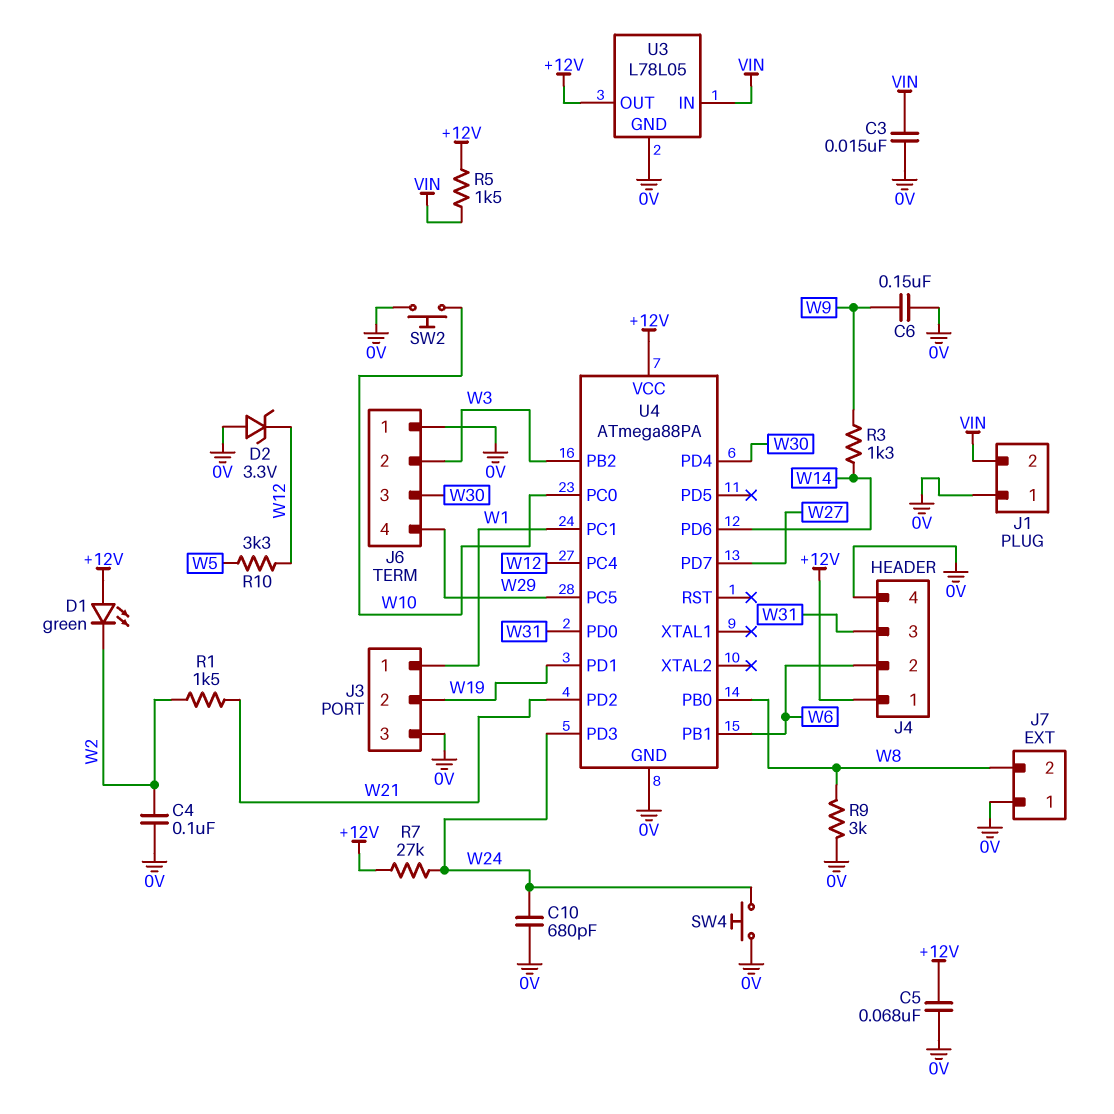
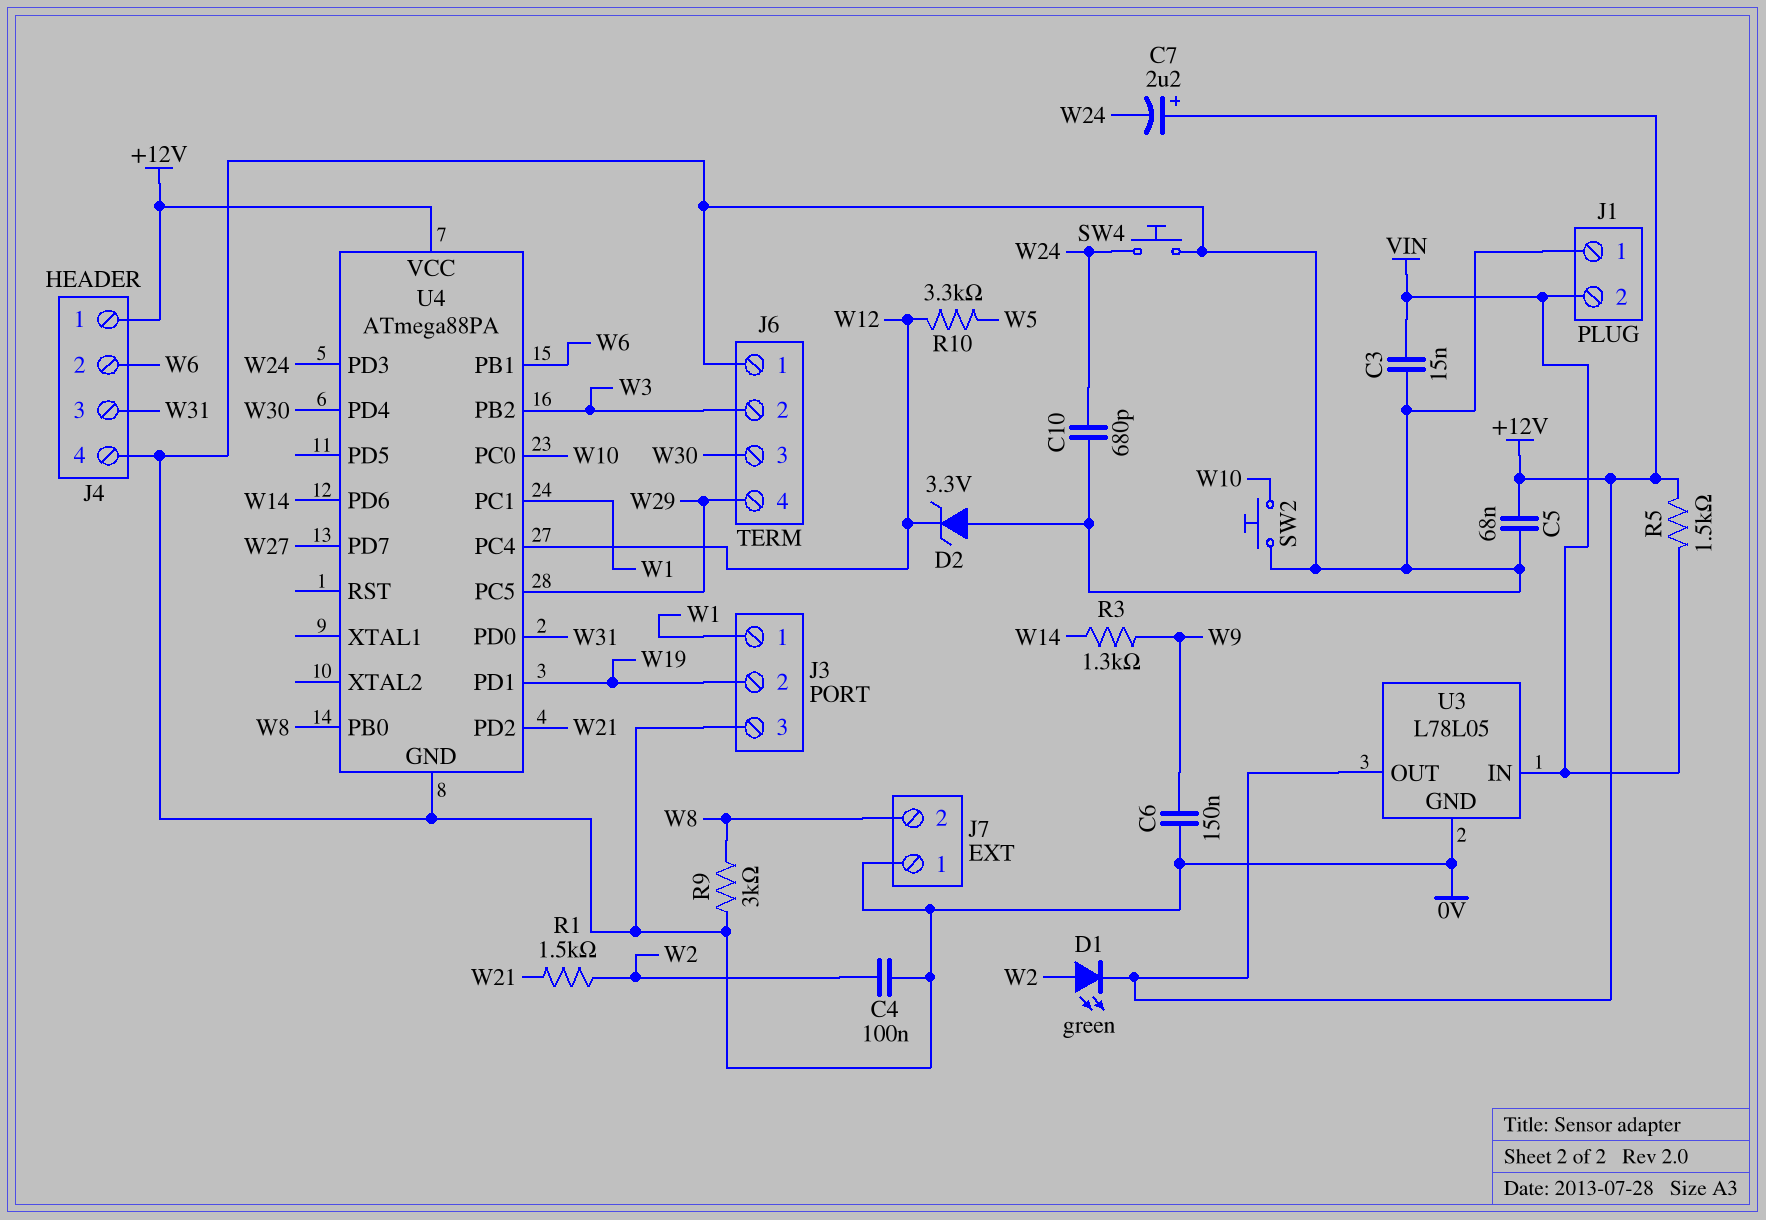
C7: none -> 2.2uF (plus +12V, minus W24)
D1: LED green (A +12V, K W2) -> LED green (A W2, K +12V)
R7: 27k (+12V, W24) -> none

